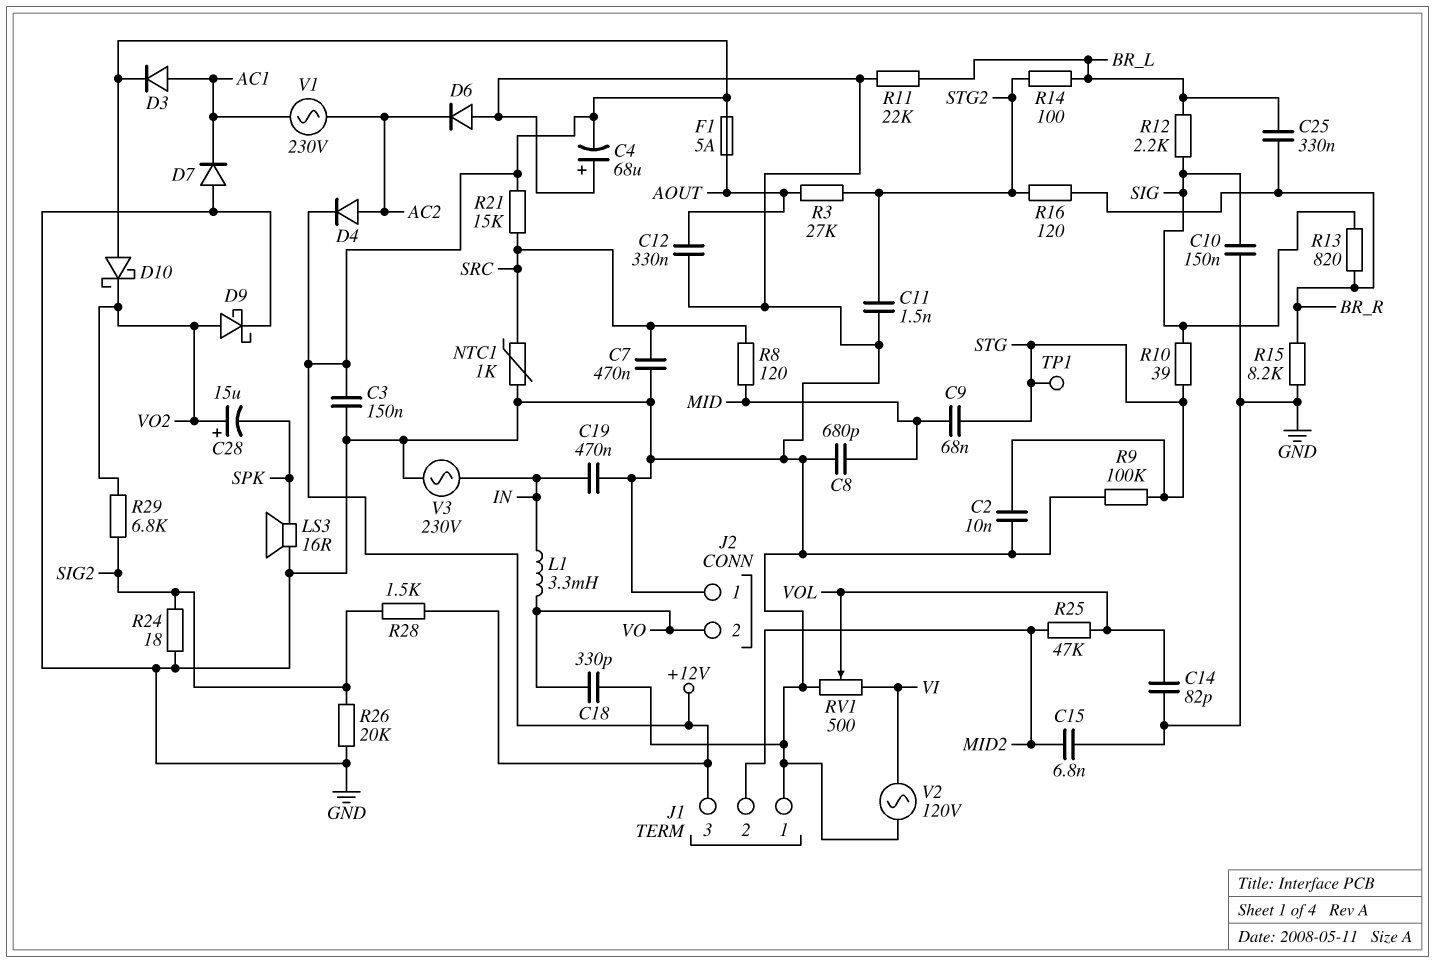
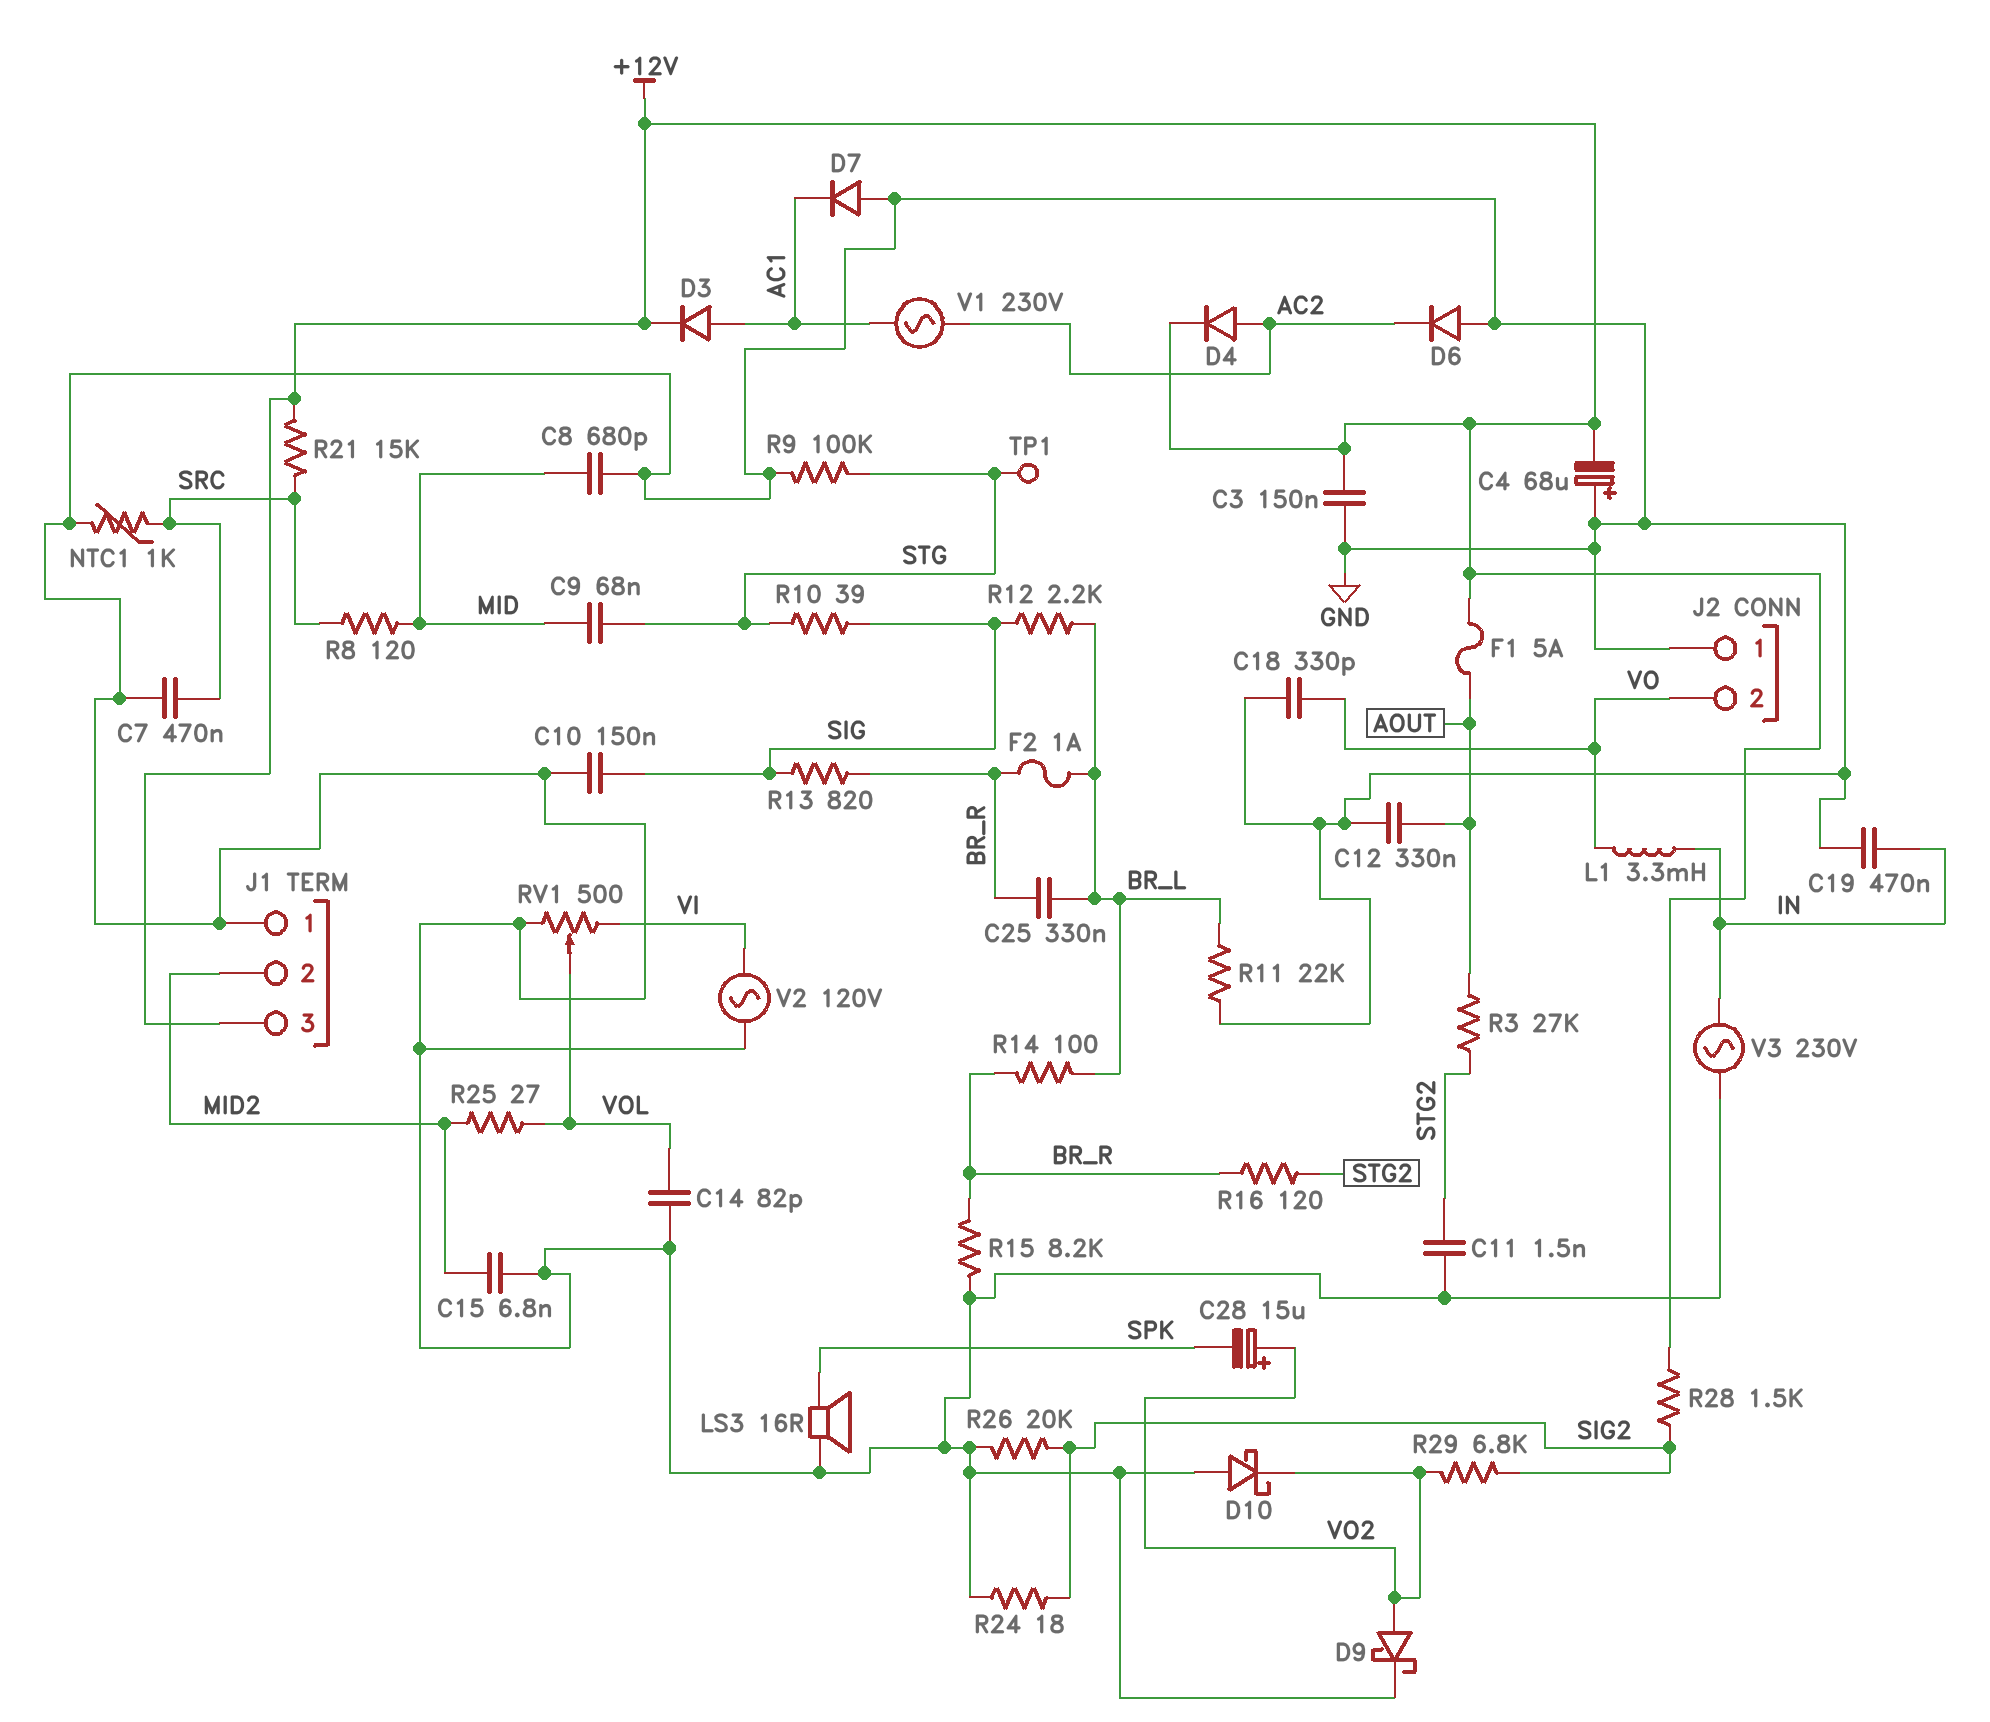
C2: 10nF (GND, STG) -> none
D10: schottky (A +12V, K VO2) -> schottky (A GND, K VO2)
F2: none -> 1A (BR_L, BR_R)
R14: 100 (BR_L, STG2) -> 100 (BR_L, BR_R)
R25: 47k (MID2, VOL) -> 27 (MID2, VOL)

